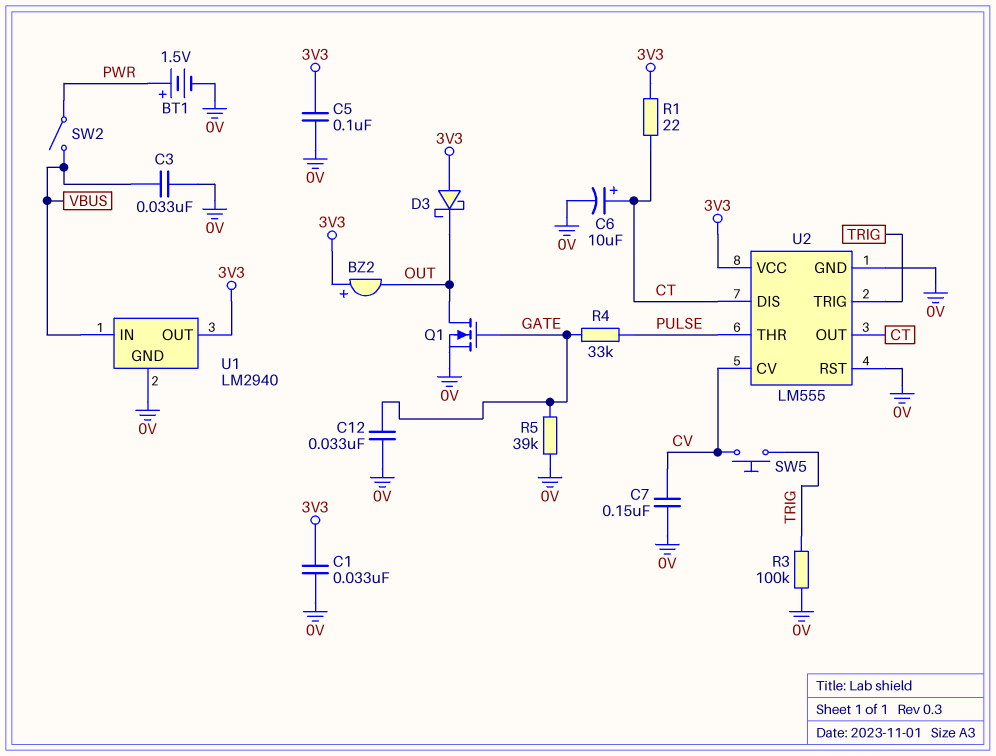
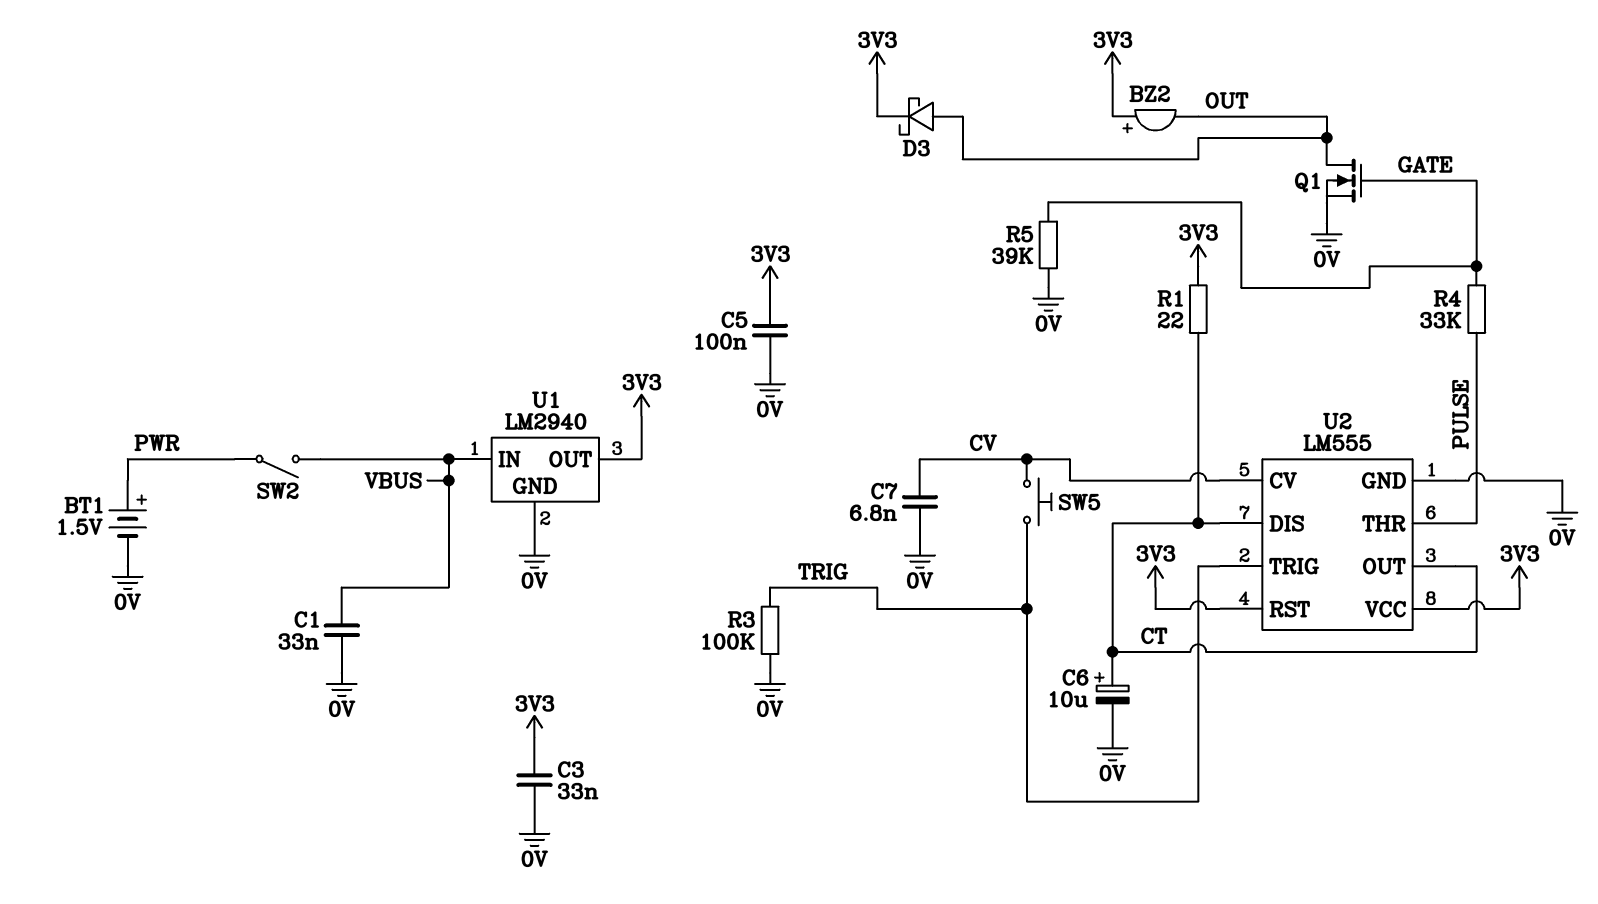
C1: 33nF (0V, 3V3) -> 33nF (0V, VBUS)
C3: 33nF (0V, VBUS) -> 33nF (0V, 3V3)
C7: 150nF (0V, CV) -> 6.8nF (0V, CV)
C12: 33nF (0V, GATE) -> none
D3: schottky (A 3V3, K OUT) -> schottky (A OUT, K 3V3)
U2 pin RST: 0V -> 3V3

